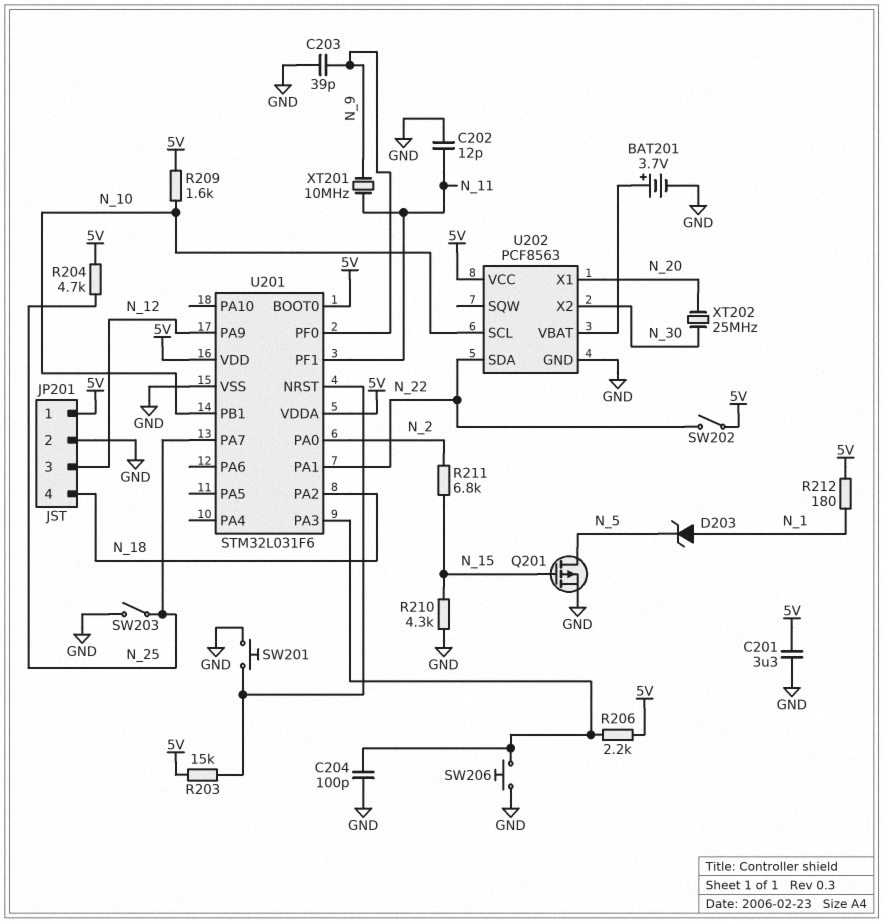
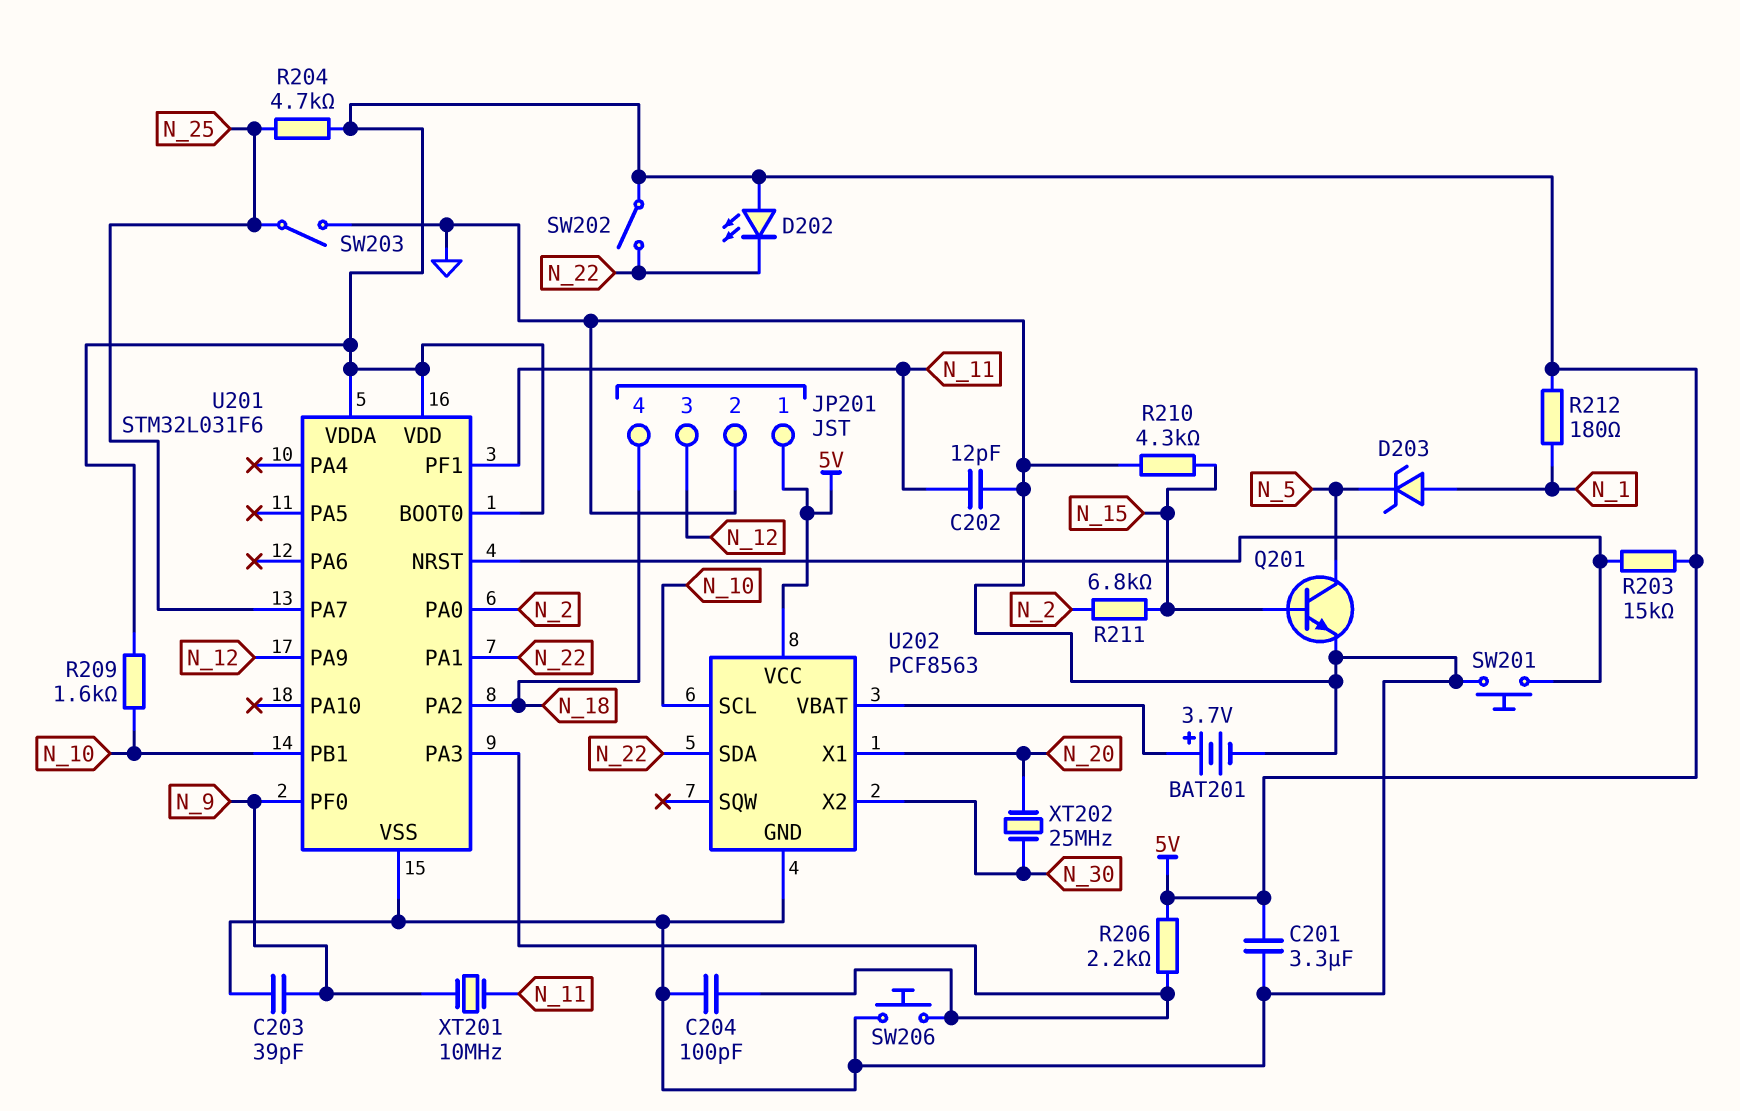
D202: none -> LED (A 5V, K N_22)
Q201: PMOS (G N_15, D N_5, S GND) -> NPN (B N_15, C N_5, E GND)

